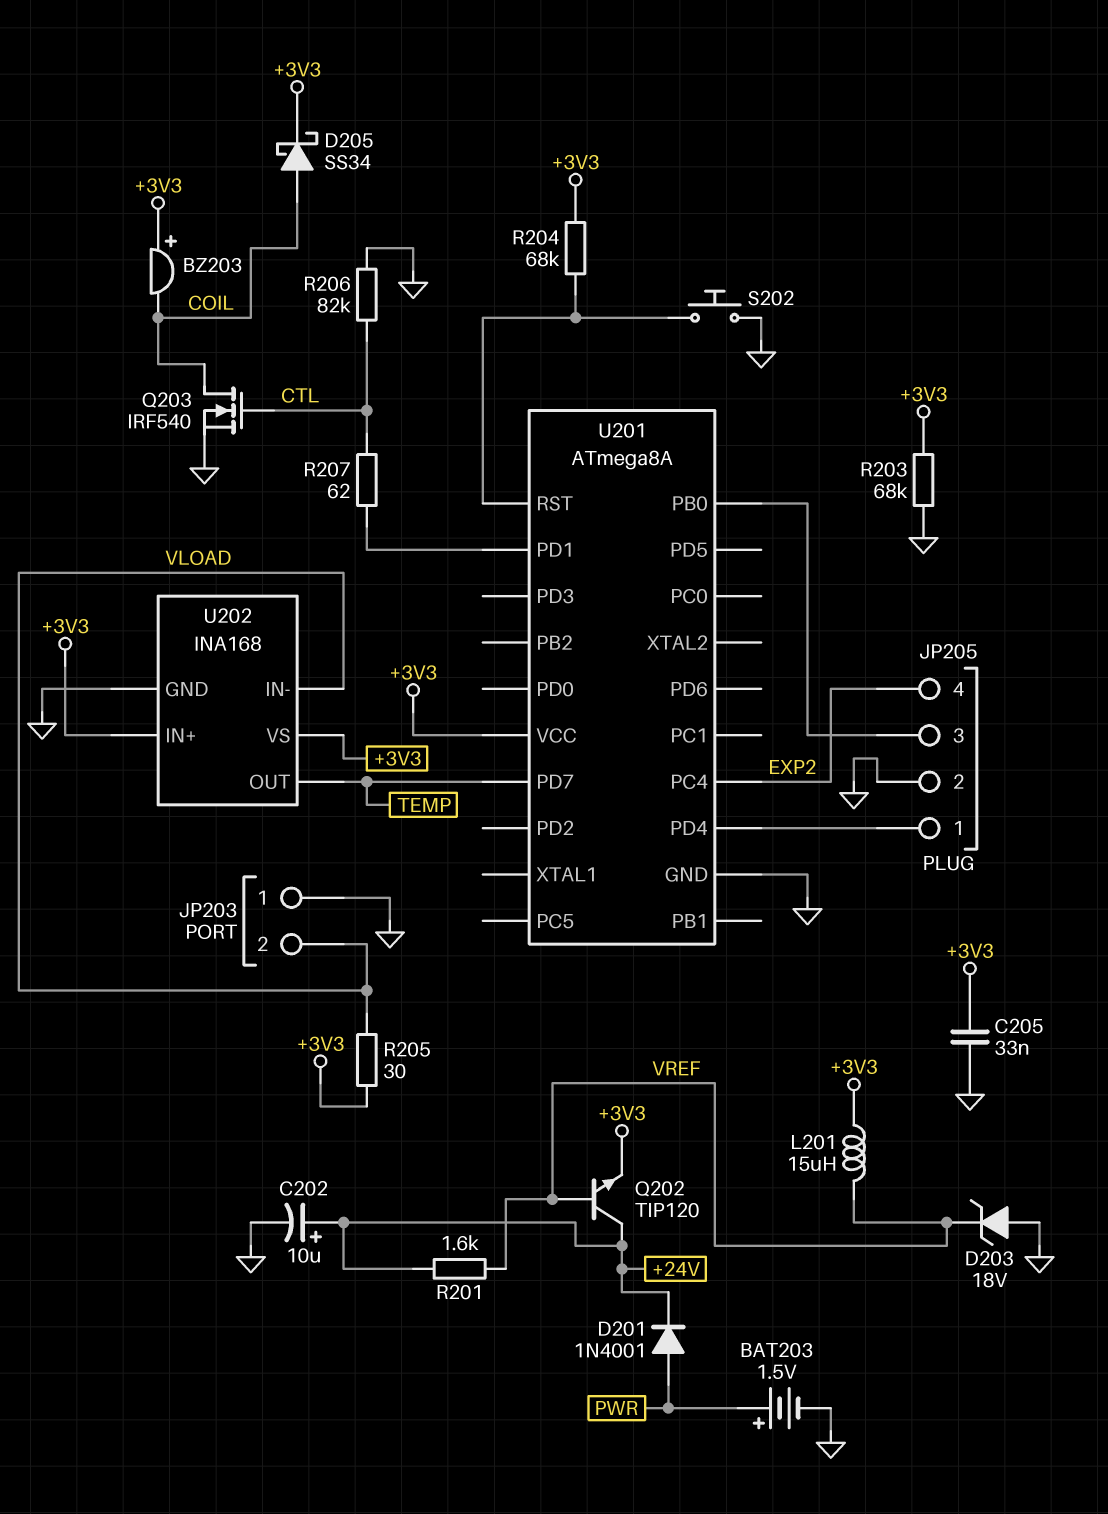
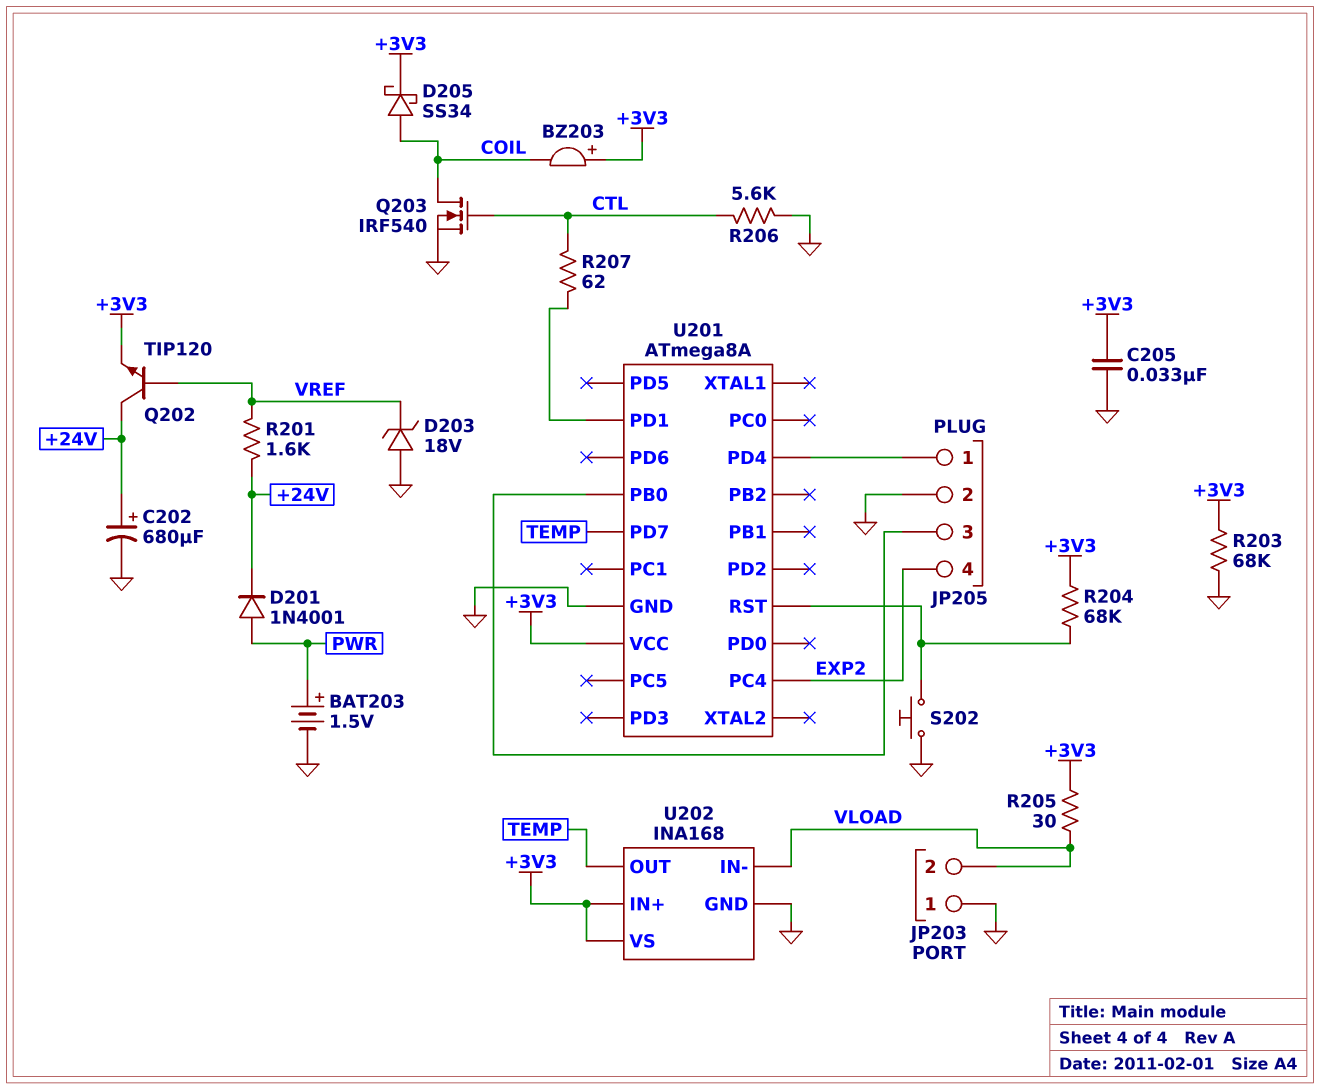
C202: 10uF (plus +24V, minus GND) -> 680uF (plus +24V, minus GND)
L201: 15uH (+3V3, VREF) -> none
R206: 82k (CTL, GND) -> 5.6k (CTL, GND)

